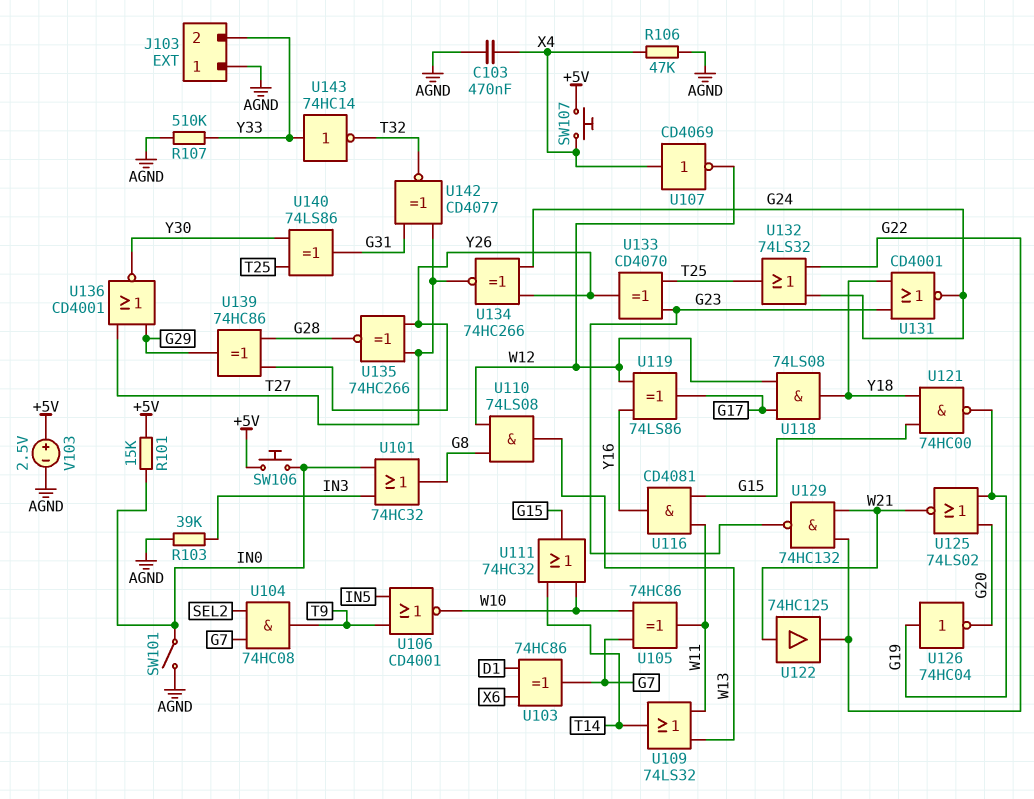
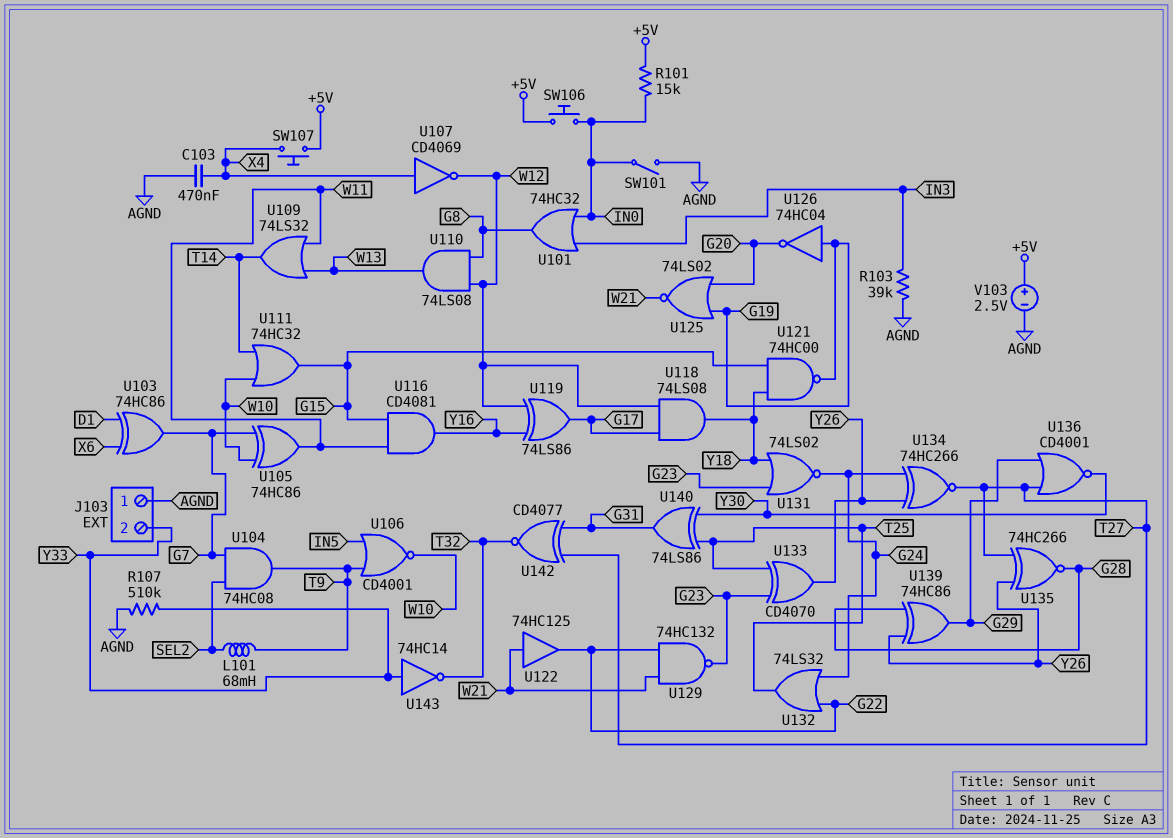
L101: none -> 68mH (SEL2, T9)
R106: 47k (AGND, X4) -> none
U131: NOR CD4001 (in G23, in Y18, out G24) -> NOR 74LS02 (in G23, in Y18, out G24)

